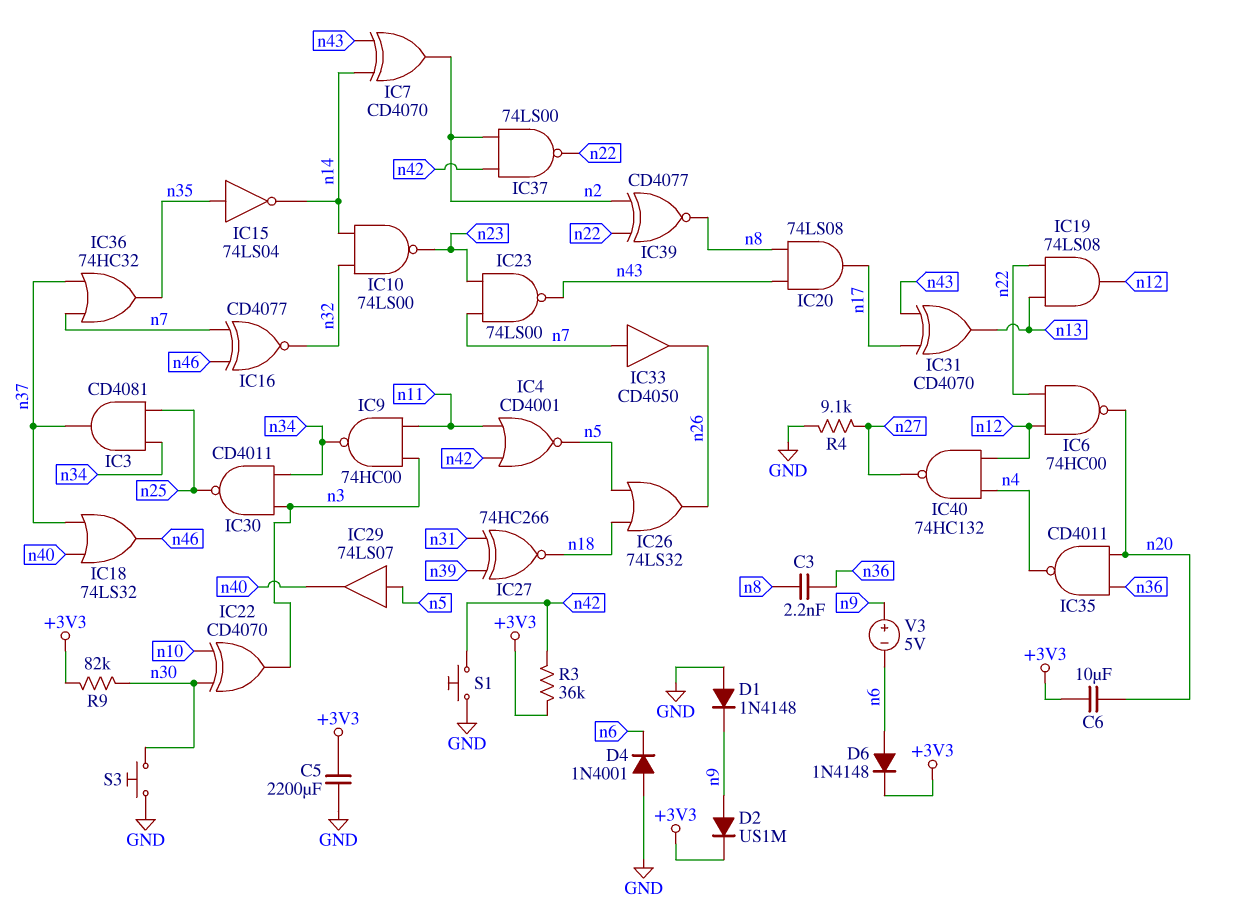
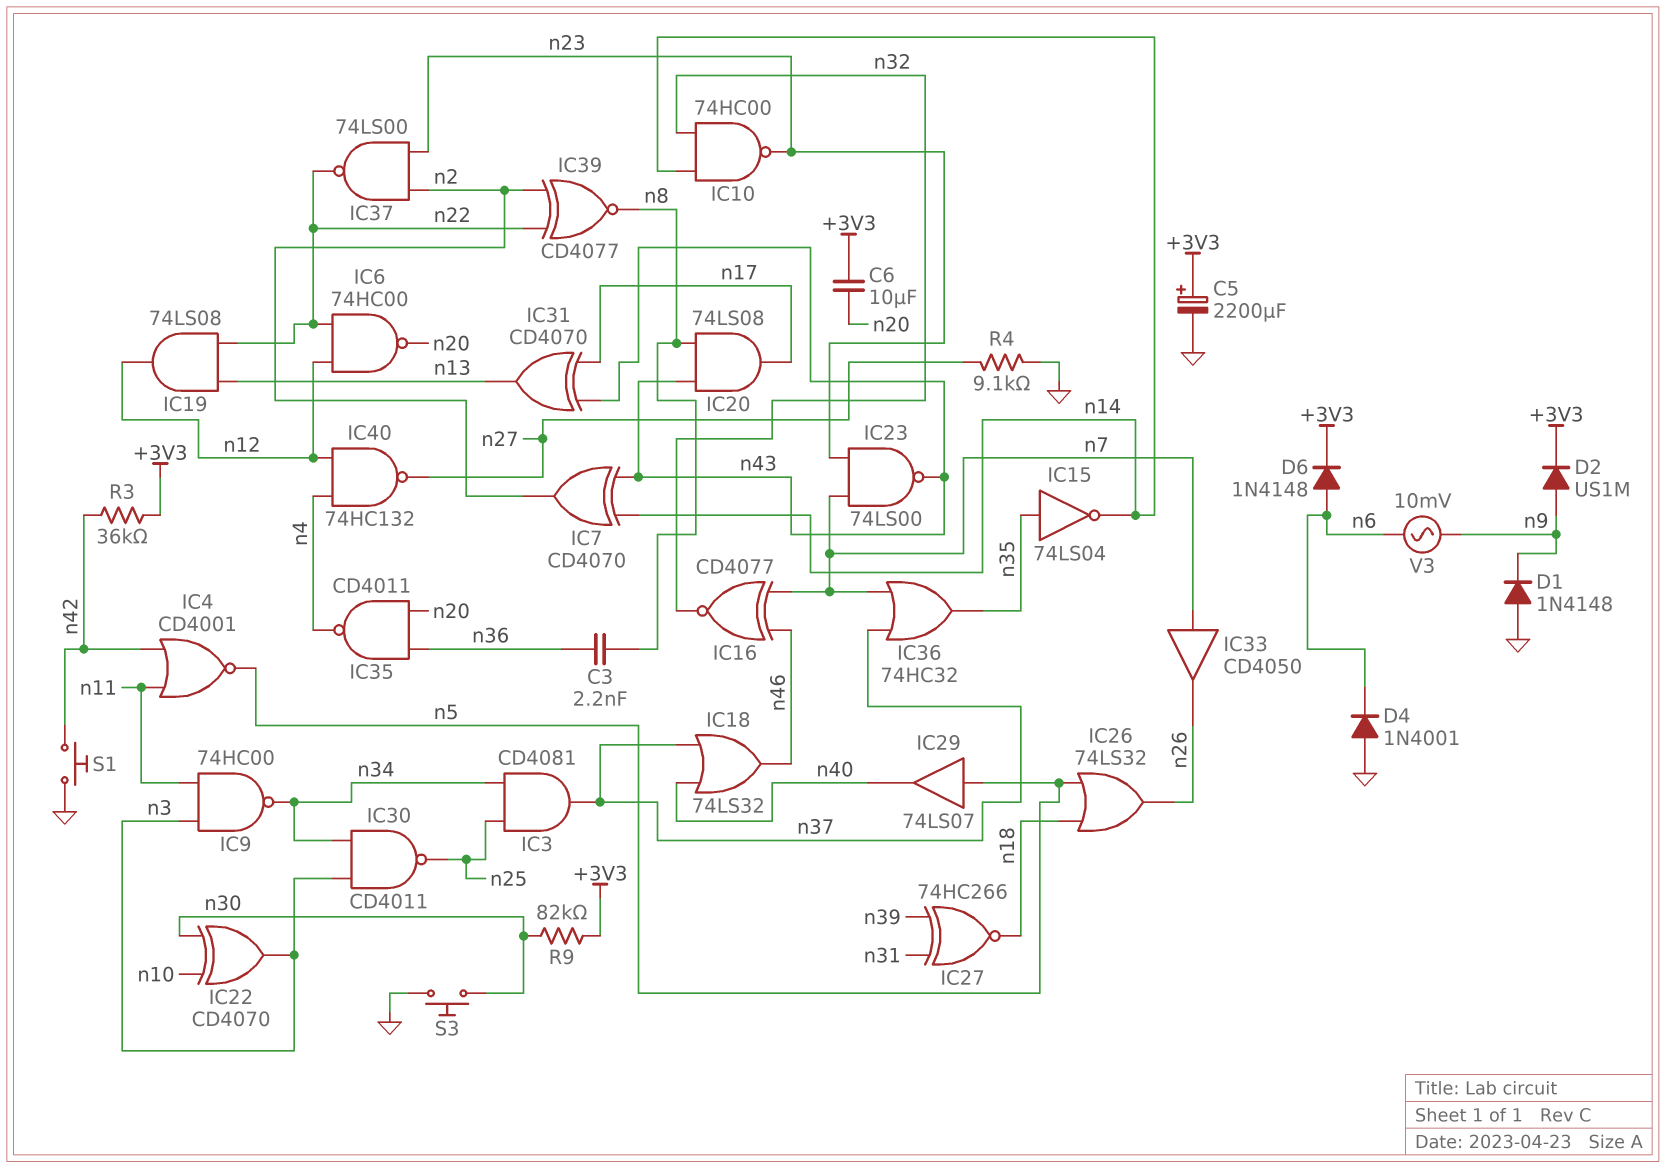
C5: 2200uF (+3V3, GND) -> 2200uF (plus +3V3, minus GND)
IC10: NAND 74LS00 (in n14, in n32, out n23) -> NAND 74HC00 (in n14, in n32, out n23)
IC37: NAND 74LS00 (in n2, in n42, out n22) -> NAND 74LS00 (in n2, in n23, out n22)
V3: 5V (plus n9, minus n6) -> AC 10mV (n6, n9)

